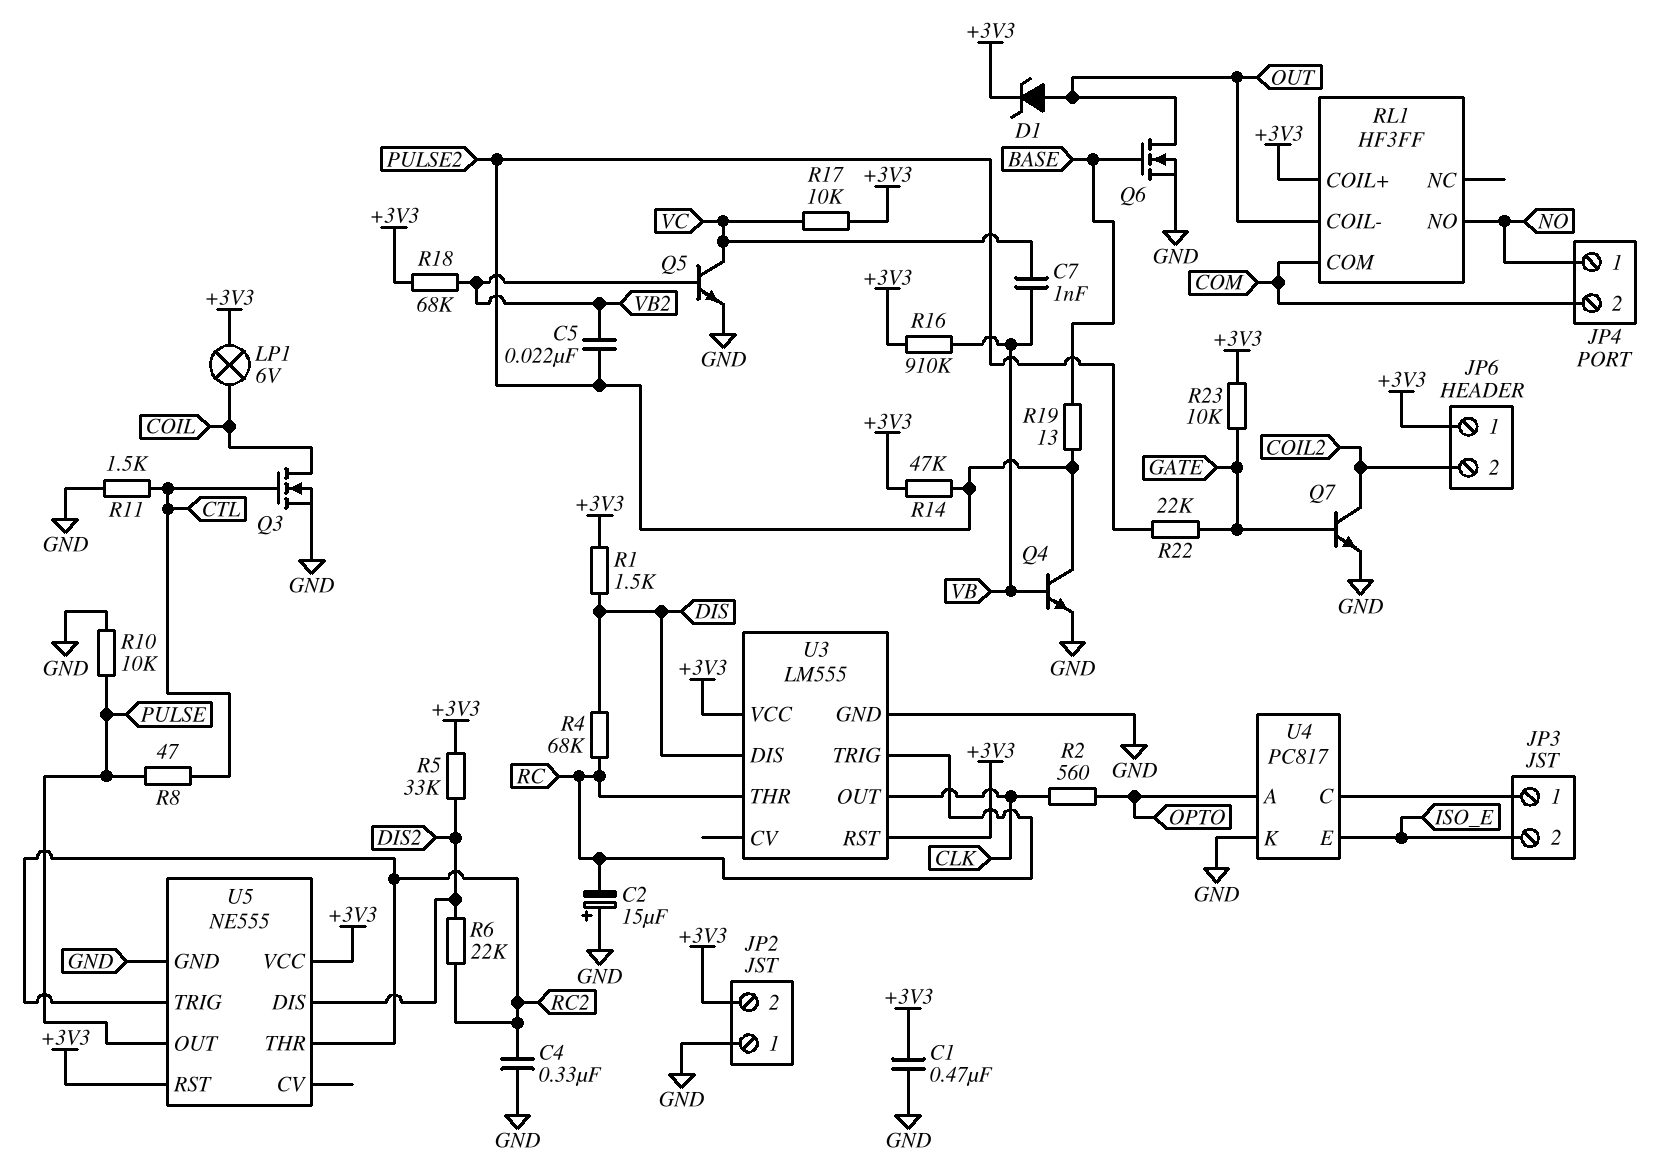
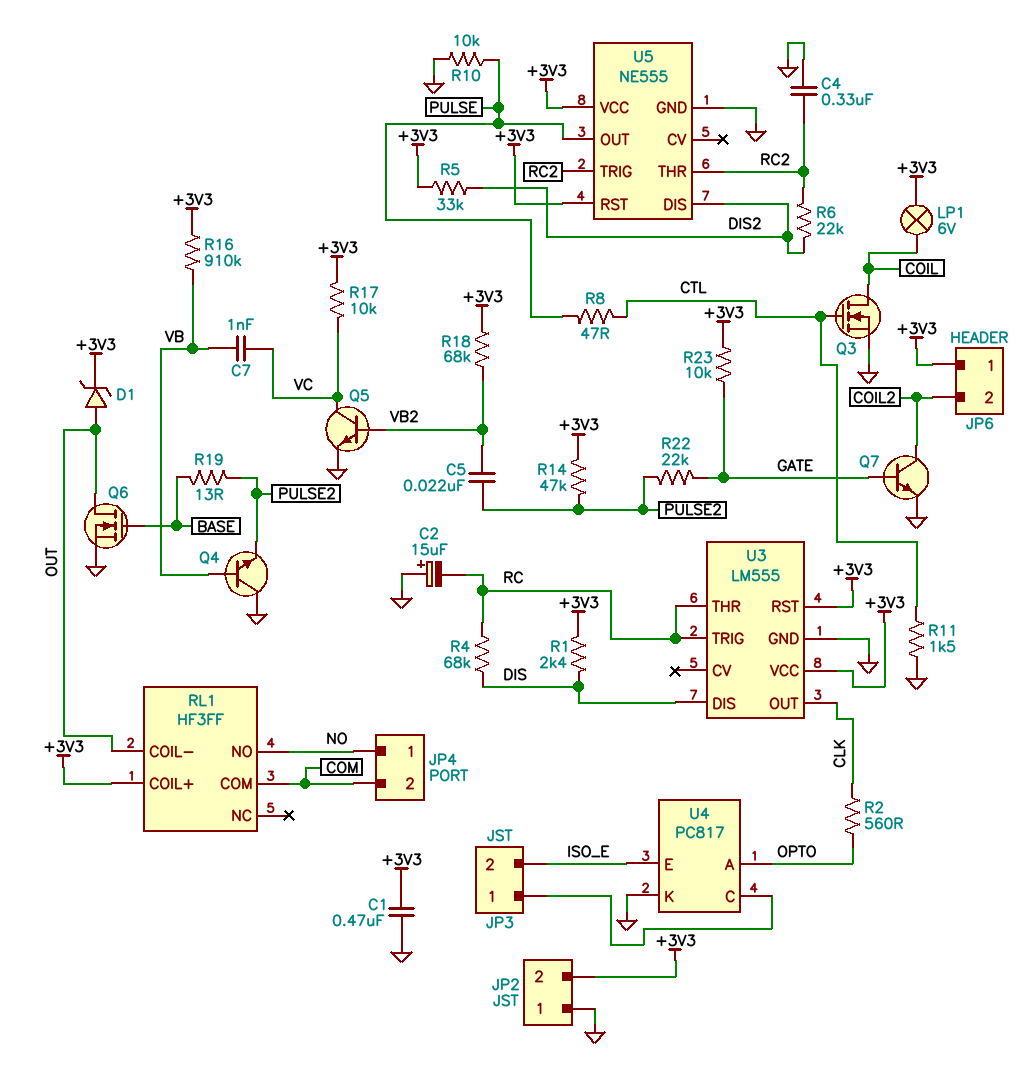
Q4: NPN (B VB, C PULSE2, E GND) -> NPN (B VB, C GND, E PULSE2)
R1: 1.5k (+3V3, DIS) -> 2.4k (+3V3, DIS)

